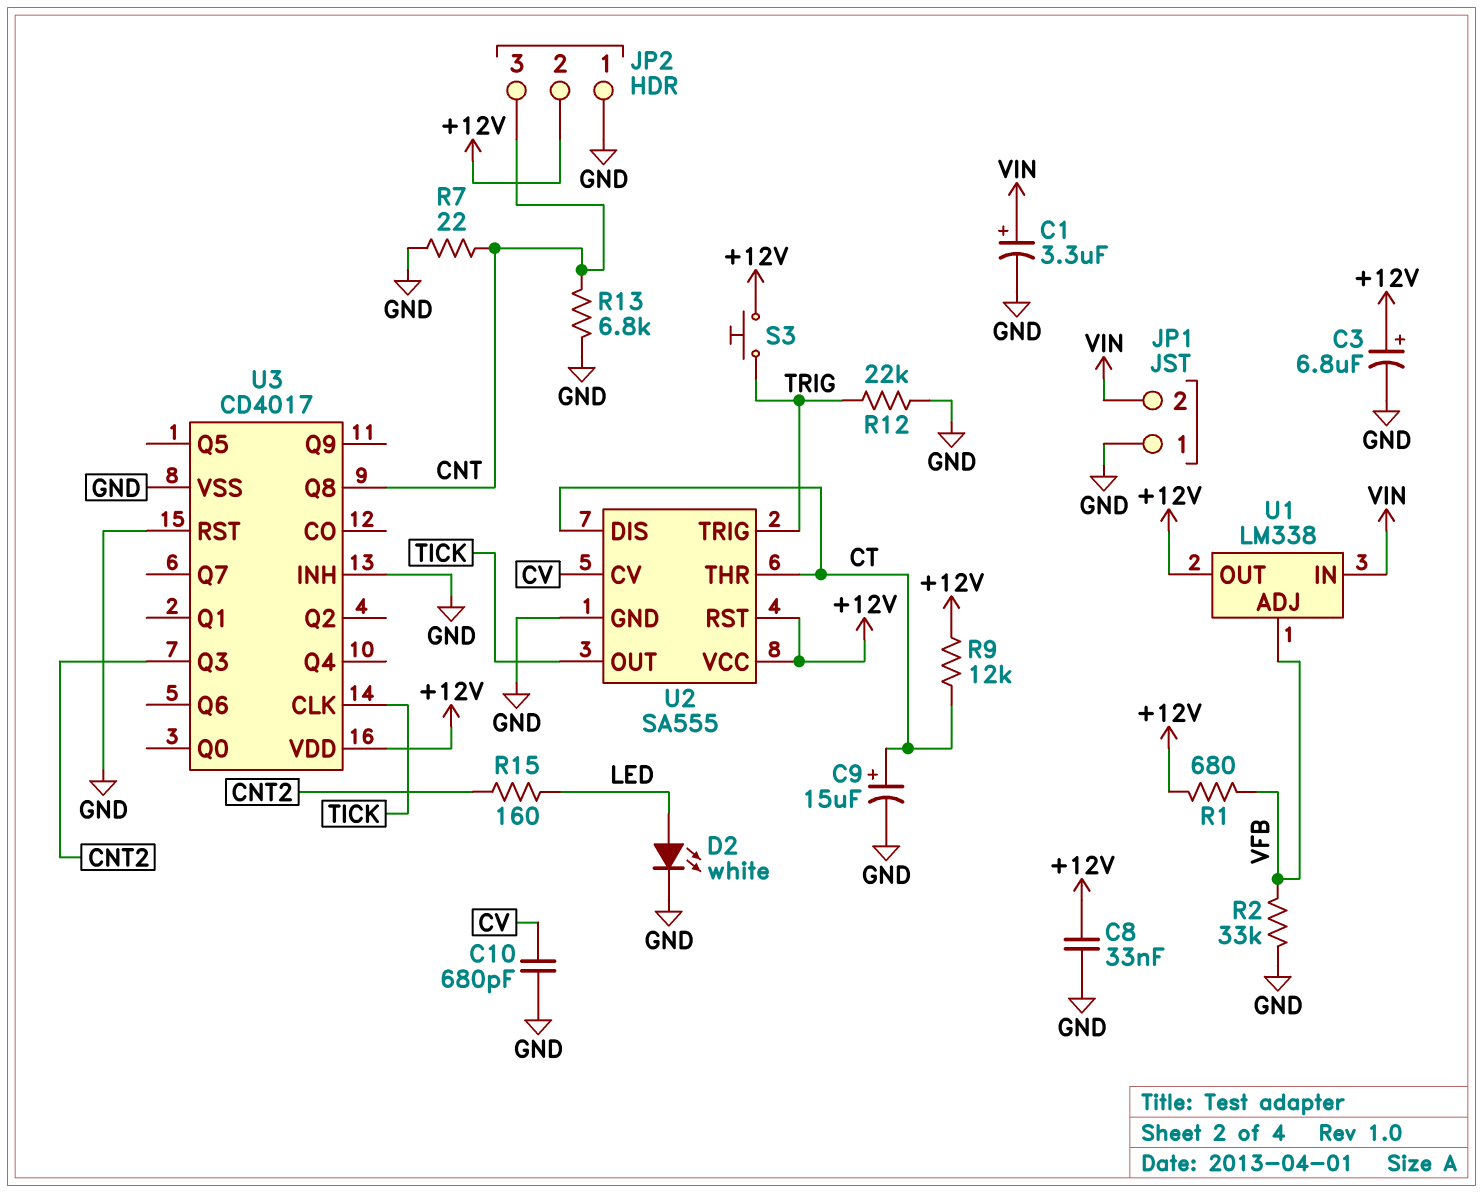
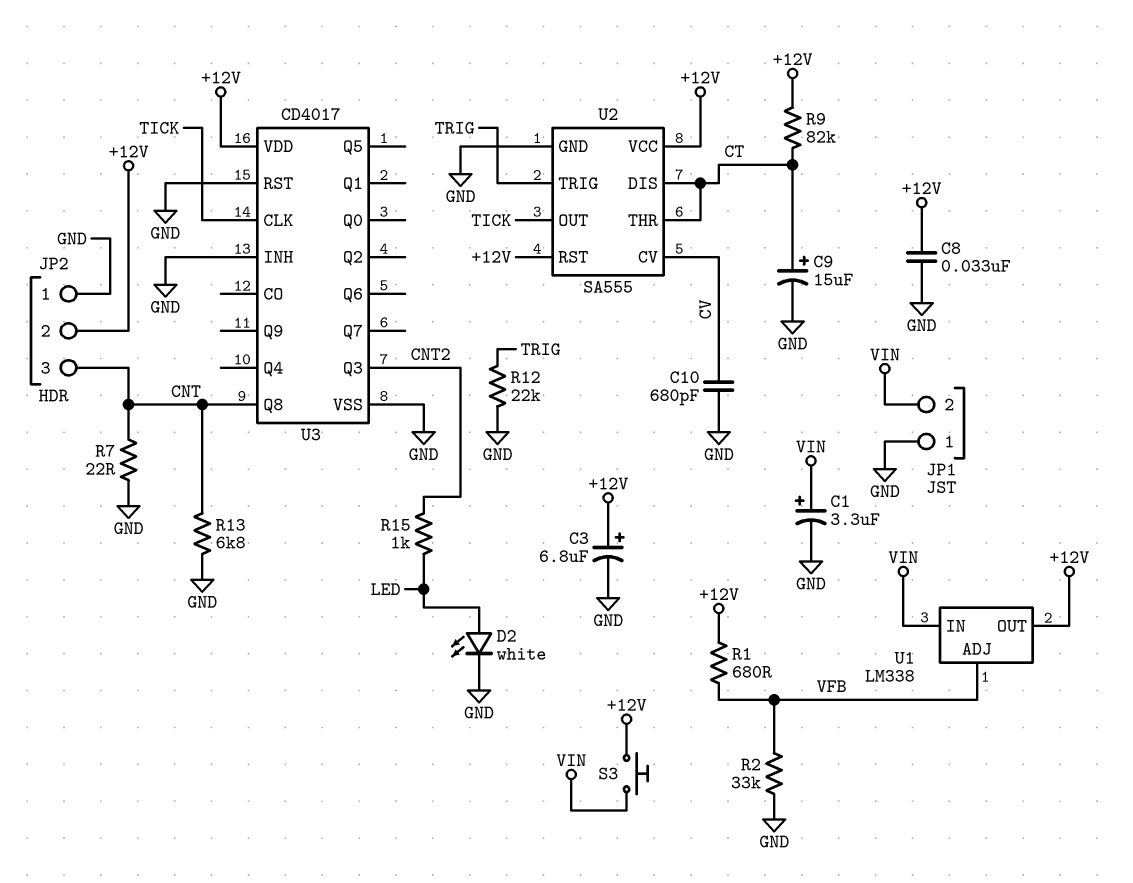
R9: 12k (+12V, CT) -> 82k (+12V, CT)
R15: 160 (CNT2, LED) -> 1k (CNT2, LED)
S3: button (+12V, TRIG) -> button (+12V, VIN)

